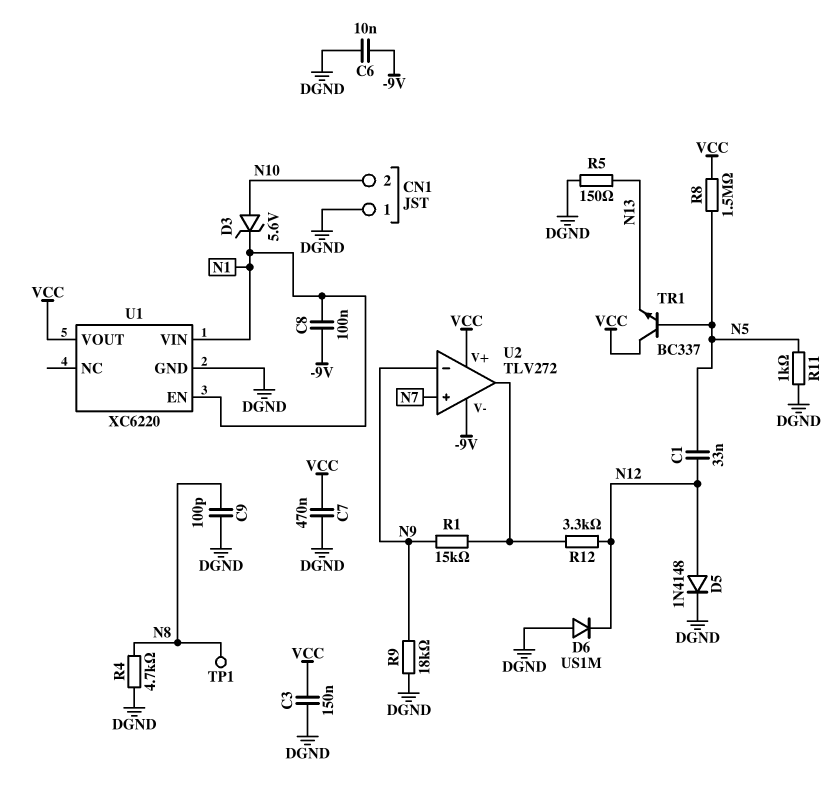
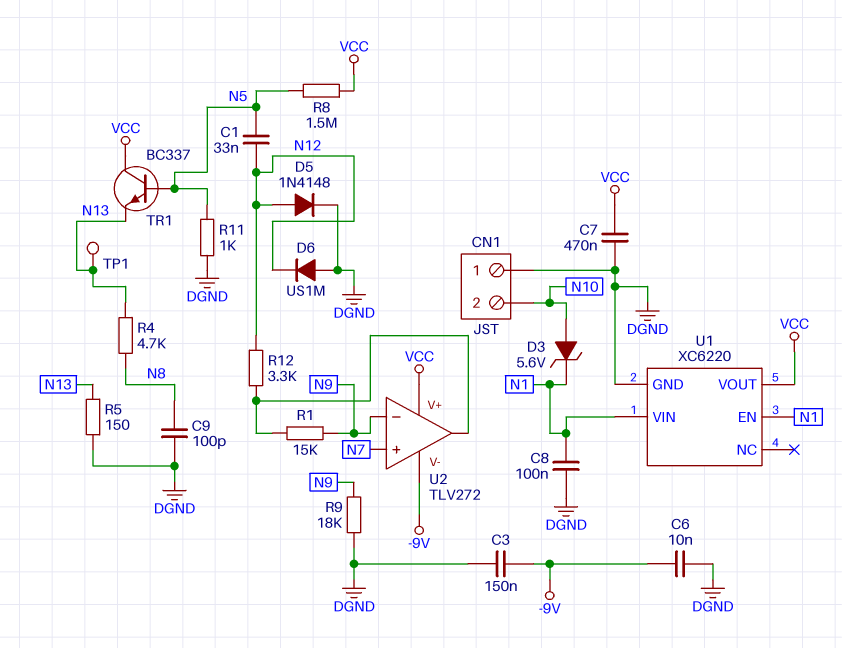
C3: 150nF (DGND, VCC) -> 150nF (-9V, DGND)
C8: 100nF (-9V, N1) -> 100nF (DGND, N1)
R4: 4.7k (DGND, N8) -> 4.7k (N8, N13)
TP1: test point (N8) -> test point (N13)

